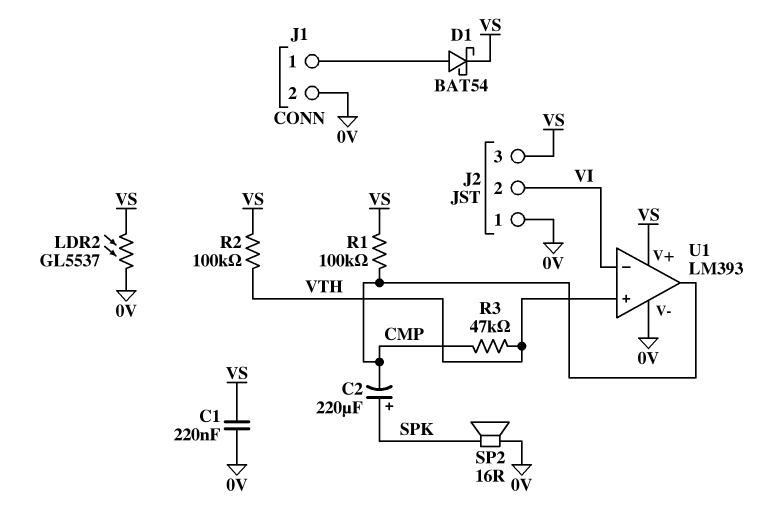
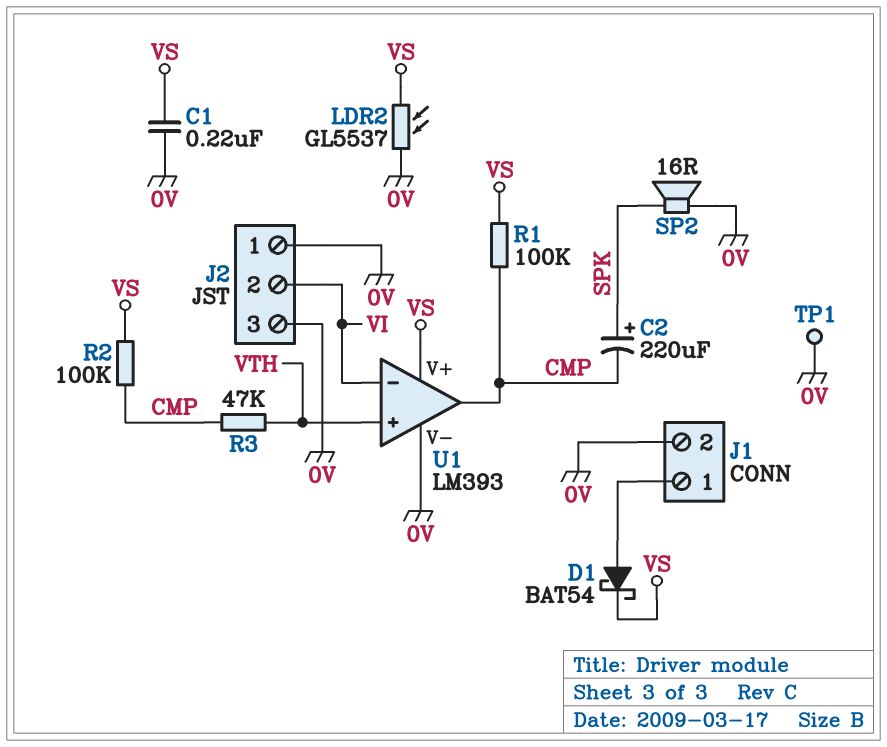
J2 pin 3: VS -> 0V
R2: 100k (VS, VTH) -> 100k (CMP, VS)
TP1: none -> test point (0V)

